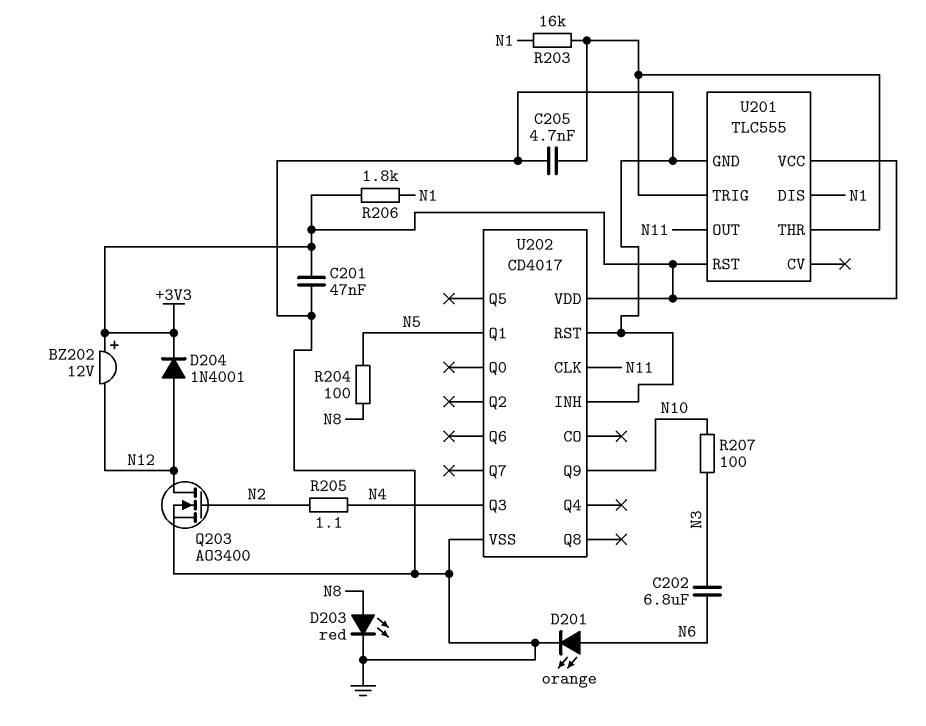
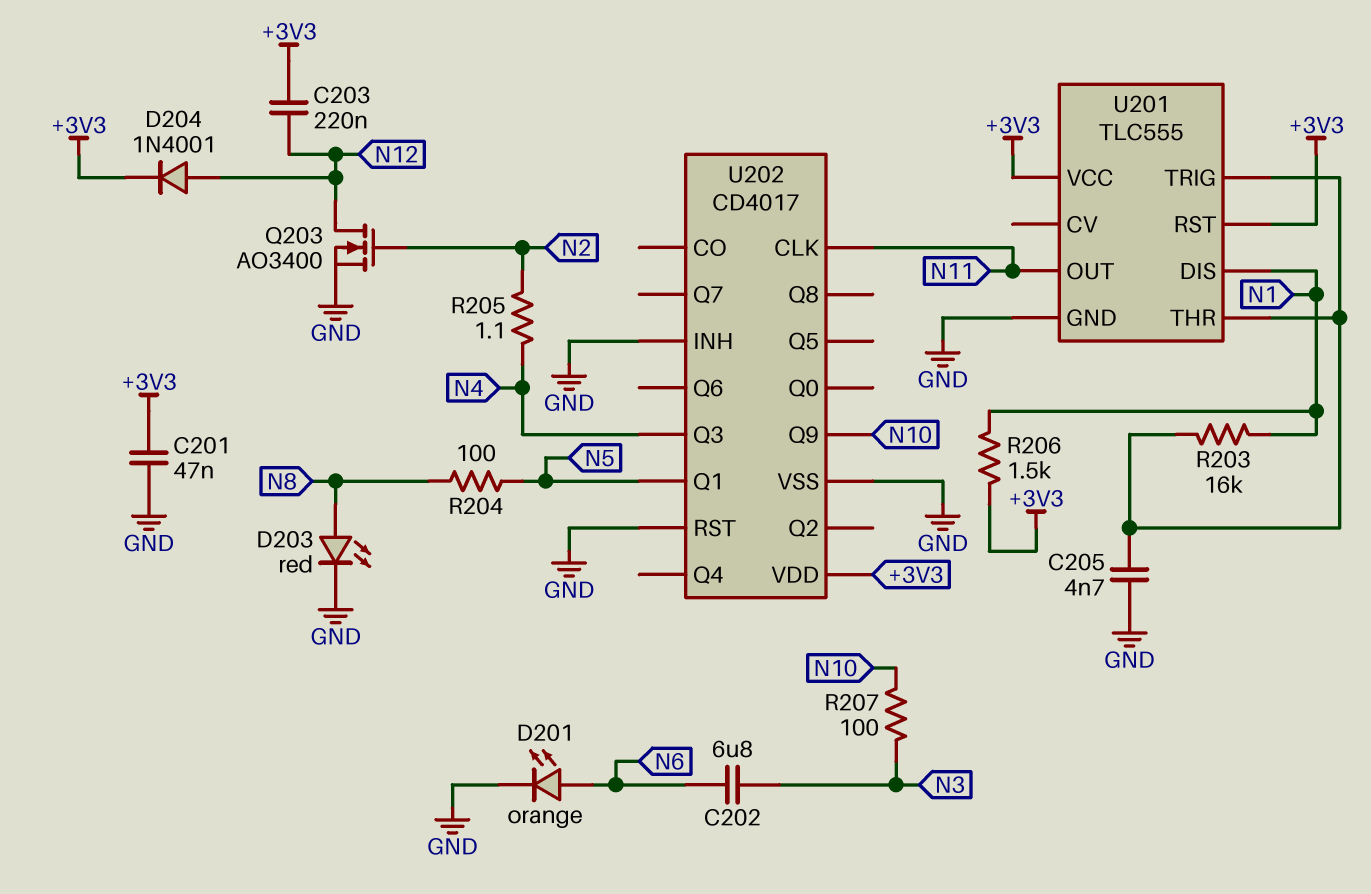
BZ202: buzzer 12V (plus +3V3, minus N12) -> none
C203: none -> 220nF (+3V3, N12)
R206: 1.8k (+3V3, N1) -> 1.5k (+3V3, N1)

